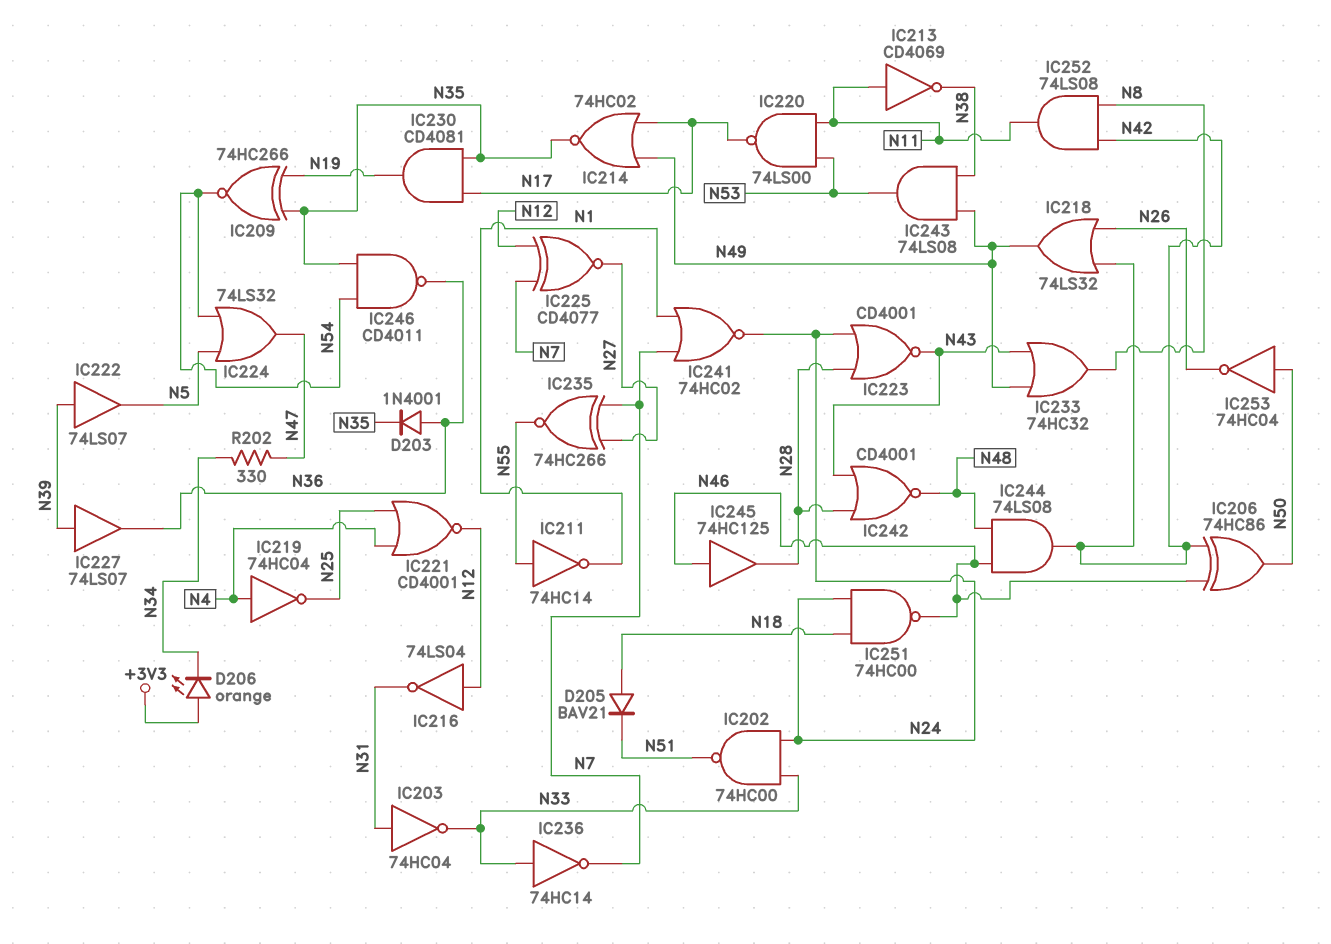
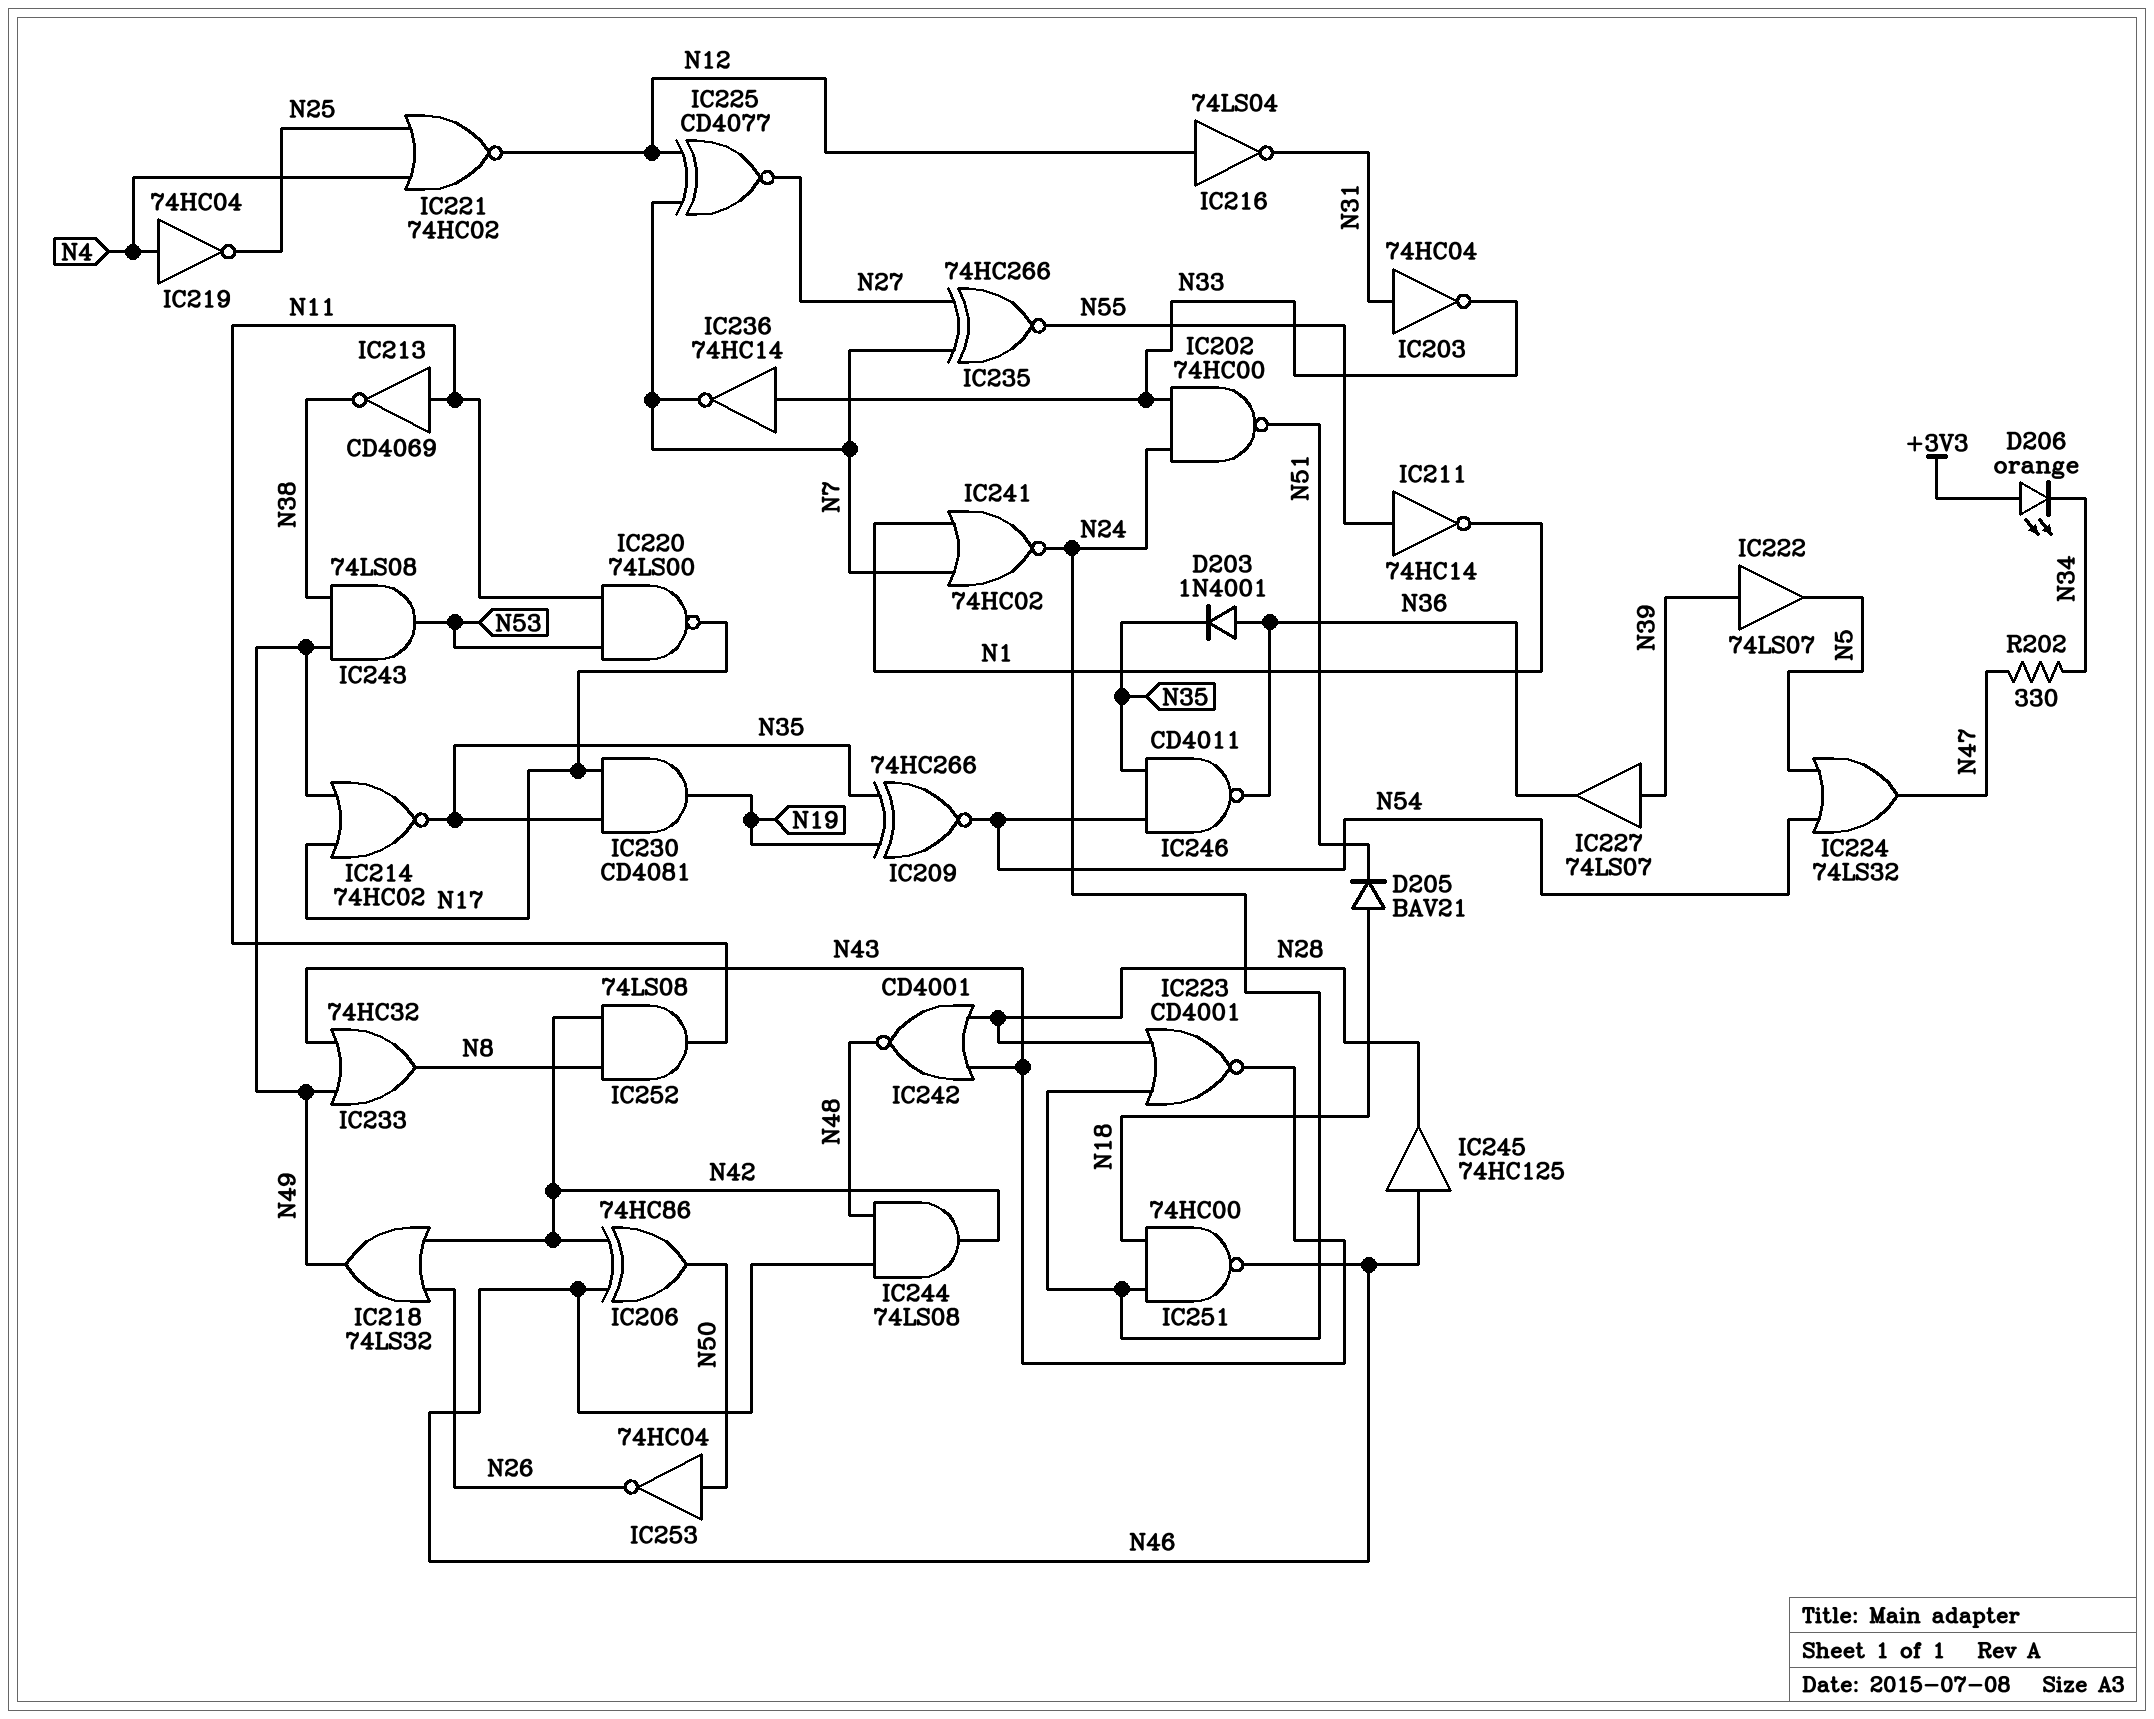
IC221: NOR CD4001 (in N4, in N25, out N12) -> NOR 74HC02 (in N4, in N25, out N12)

